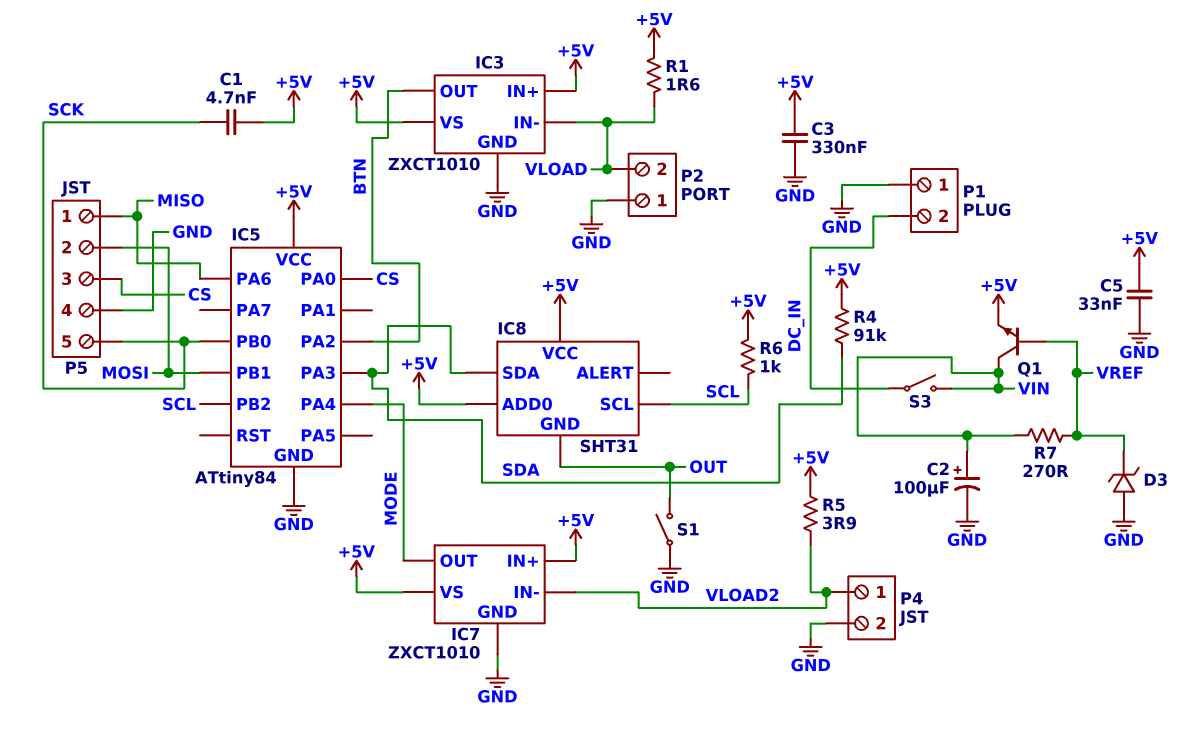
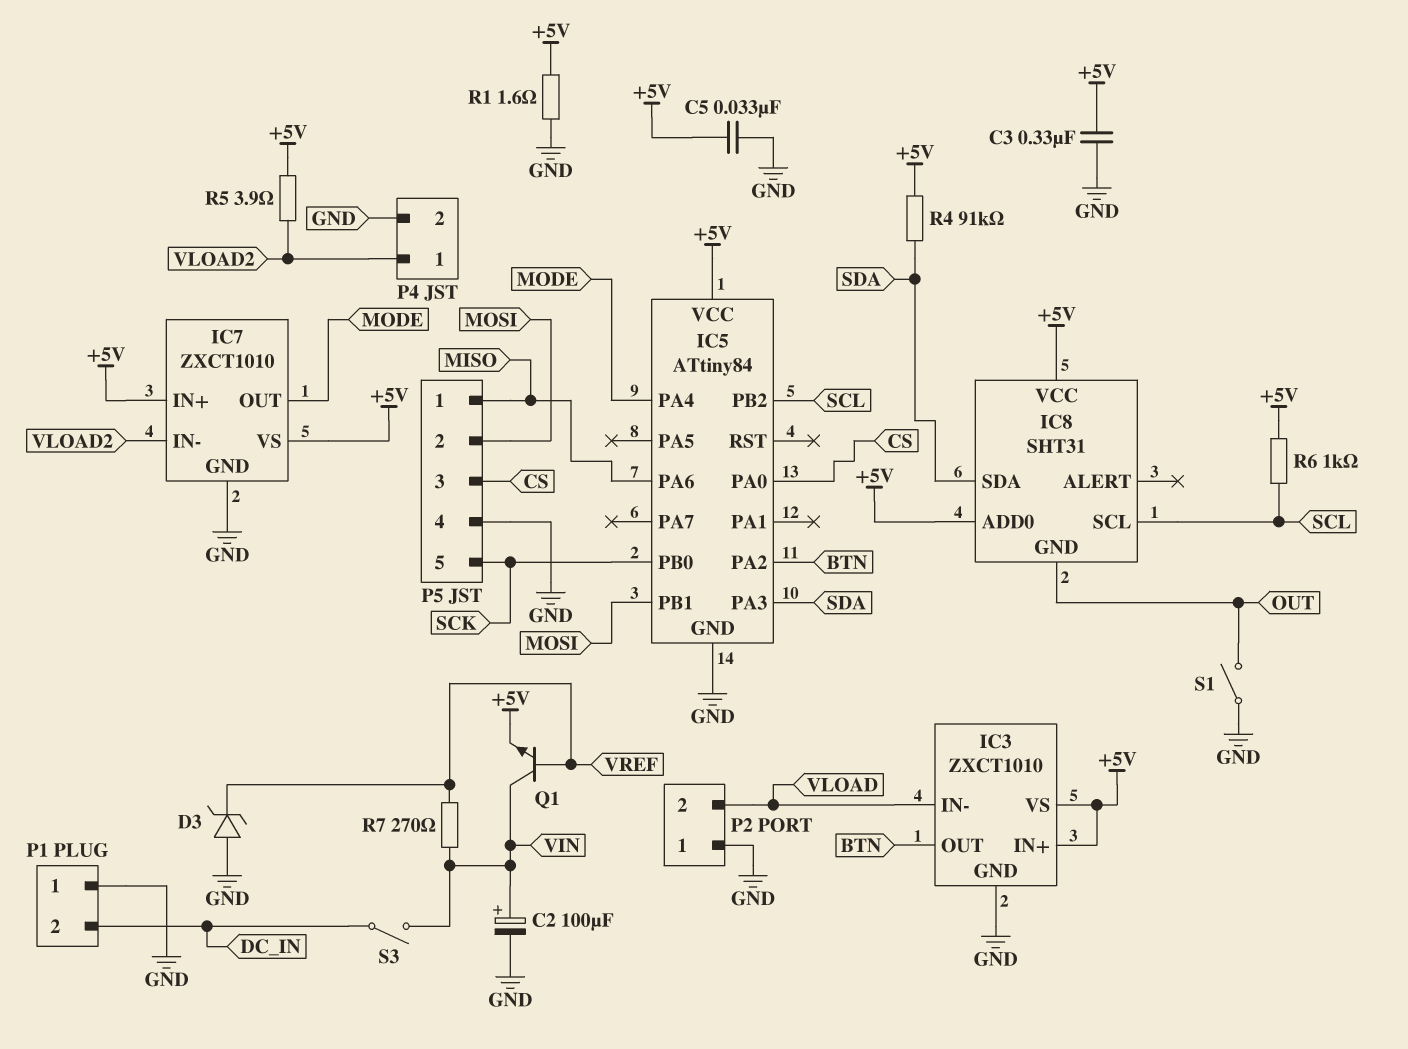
C1: 4.7nF (+5V, SCK) -> none
R1: 1.6 (+5V, VLOAD) -> 1.6 (+5V, GND)

